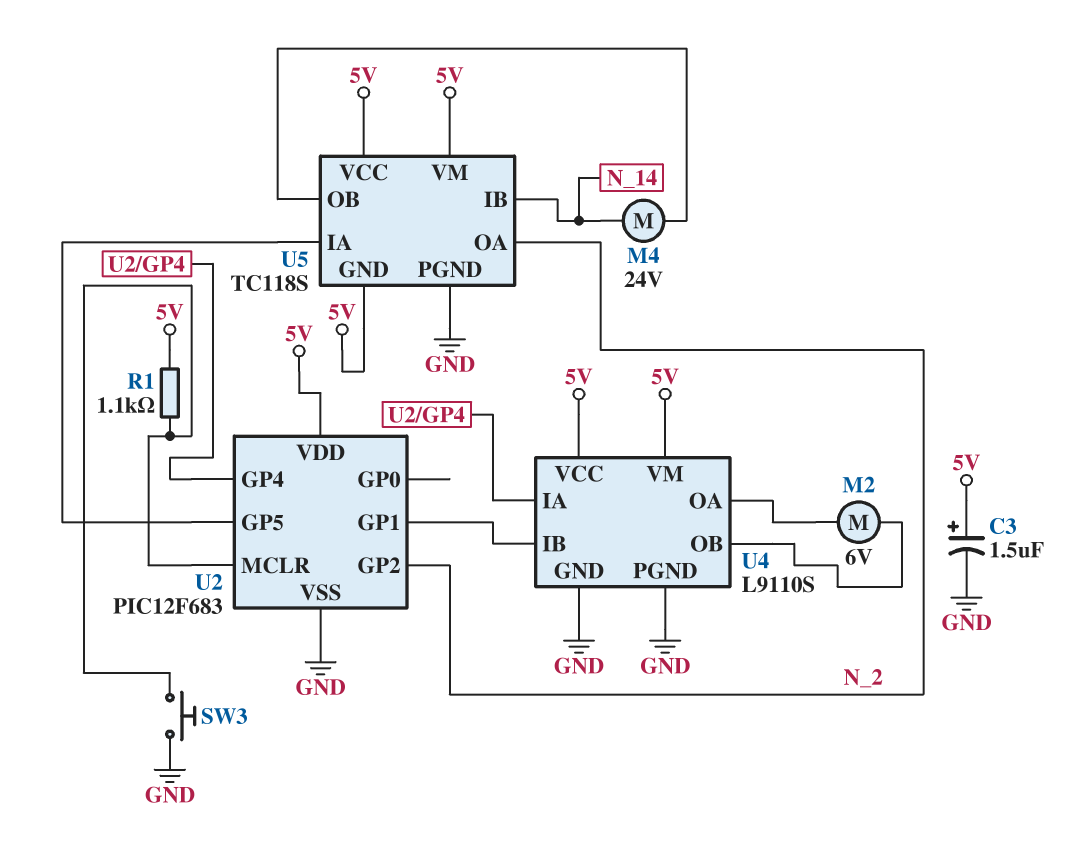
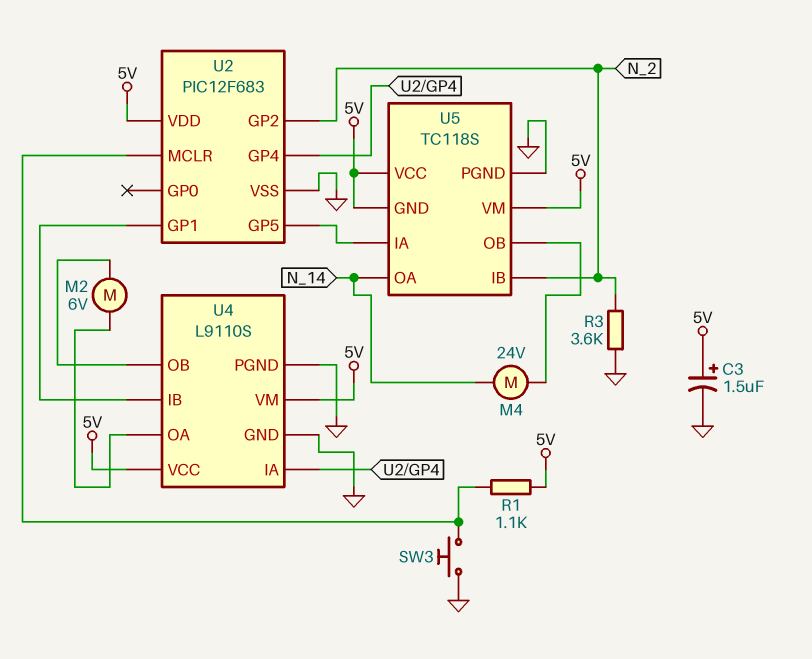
R3: none -> 3.6k (GND, N_2)
U5 pin IB: N_14 -> N_2
U5 pin OA: N_2 -> N_14

